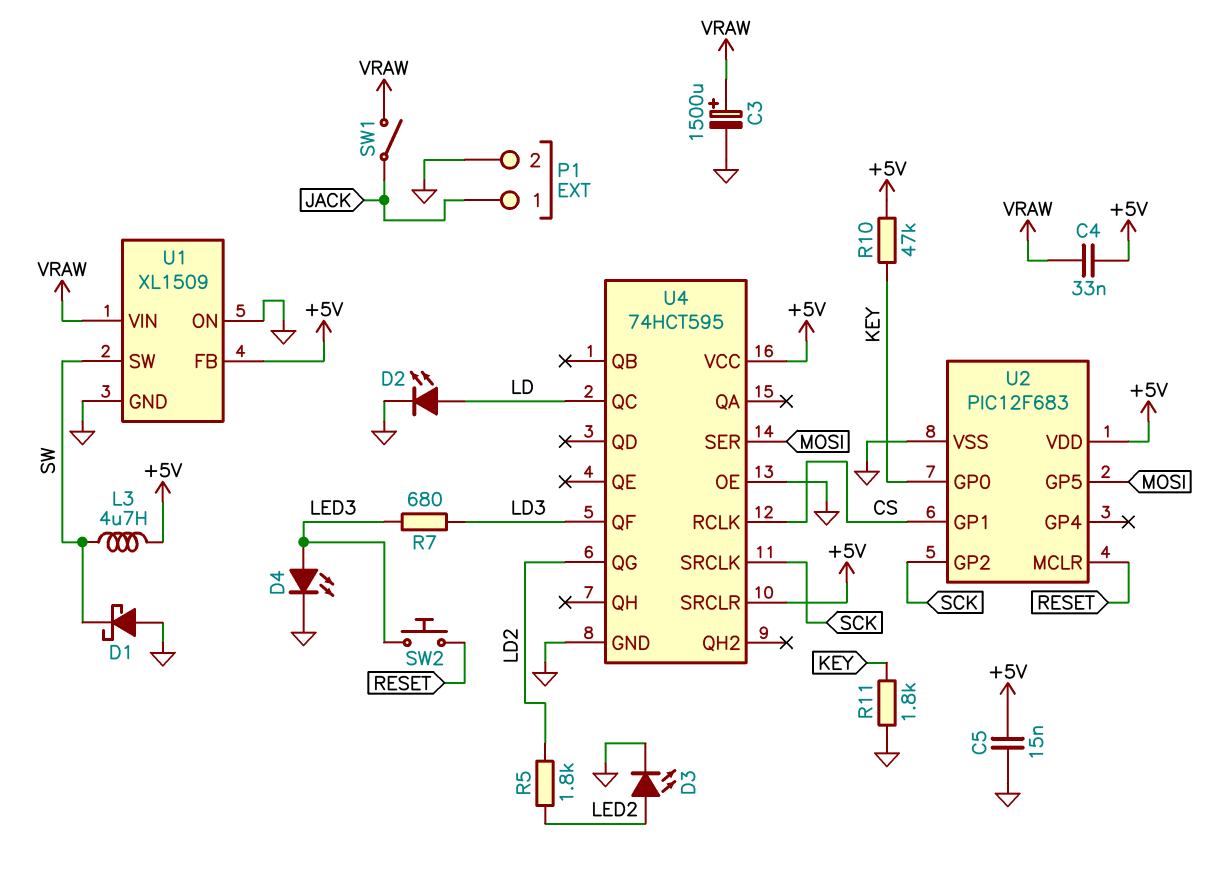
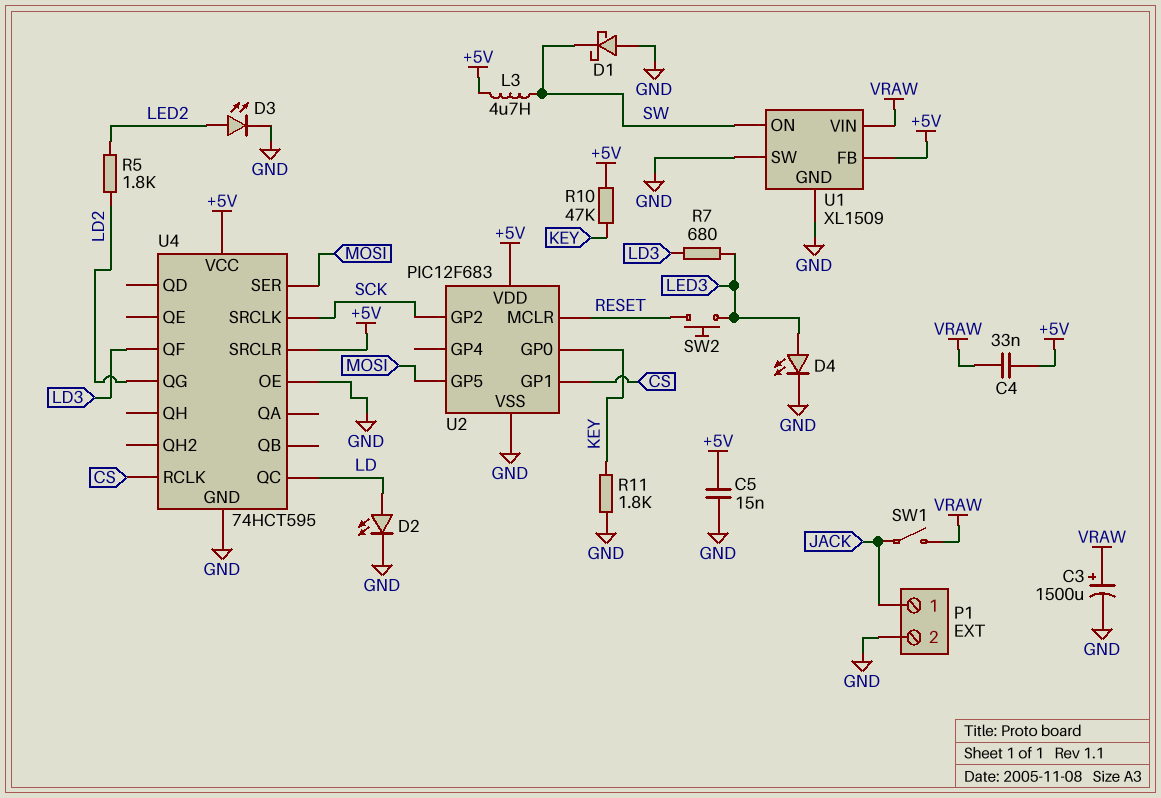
U1 pin ON: GND -> SW
U1 pin SW: SW -> GND

